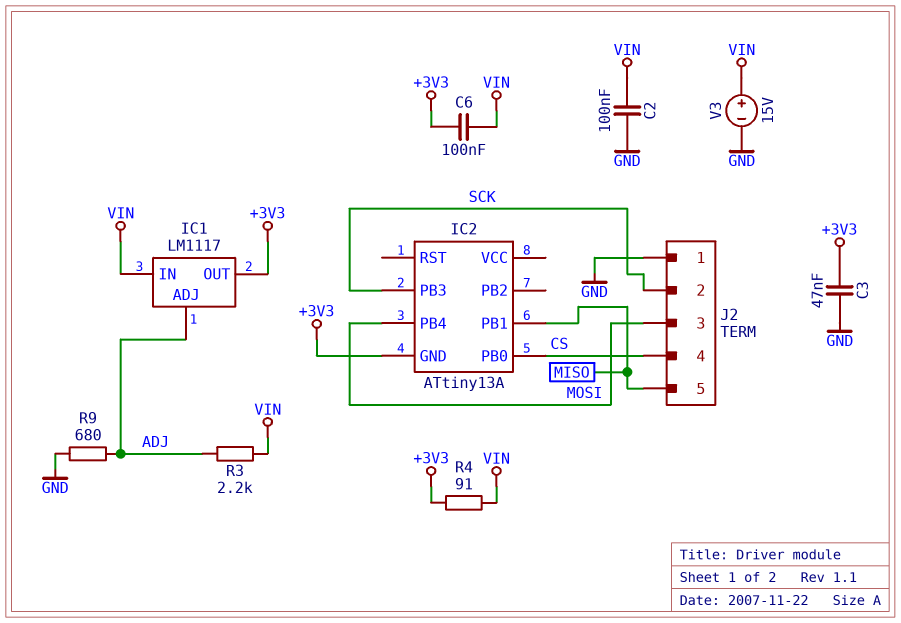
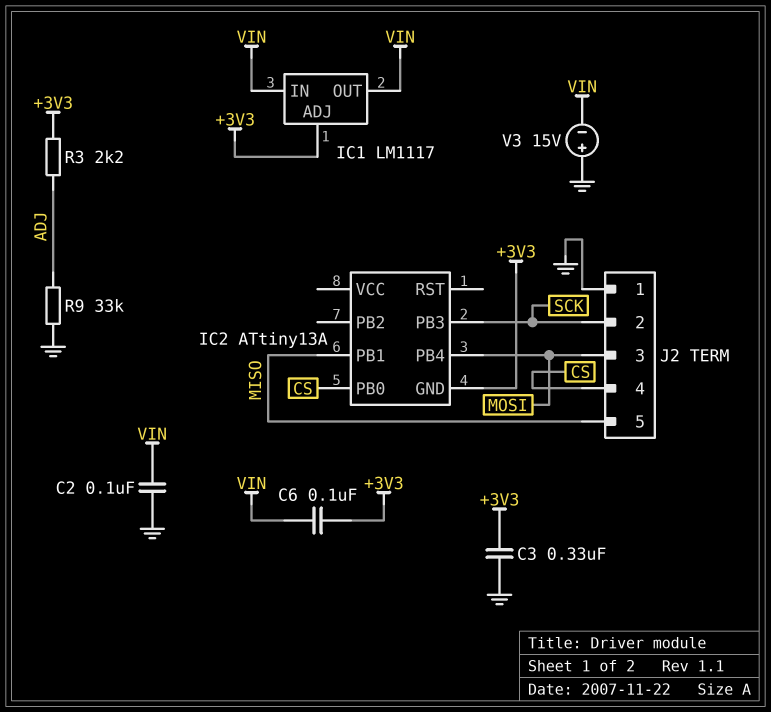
C3: 47nF (+3V3, GND) -> 330nF (+3V3, GND)
IC1 pin ADJ: ADJ -> +3V3
IC1 pin OUT: +3V3 -> VIN
R3: 2.2k (ADJ, VIN) -> 2.2k (+3V3, ADJ)
R4: 91 (+3V3, VIN) -> none
R9: 680 (ADJ, GND) -> 33k (ADJ, GND)
V3: 15V (plus VIN, minus GND) -> 15V (plus GND, minus VIN)

